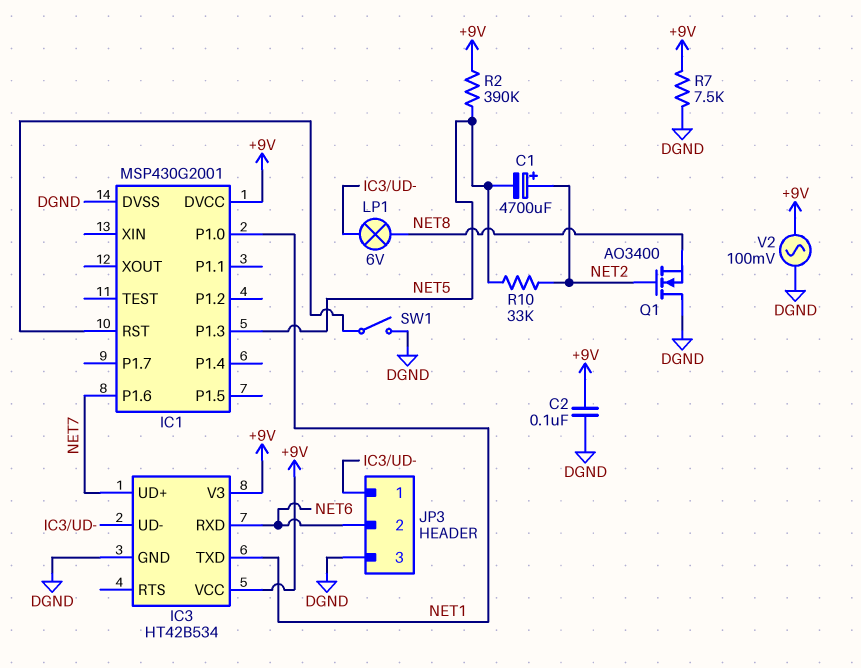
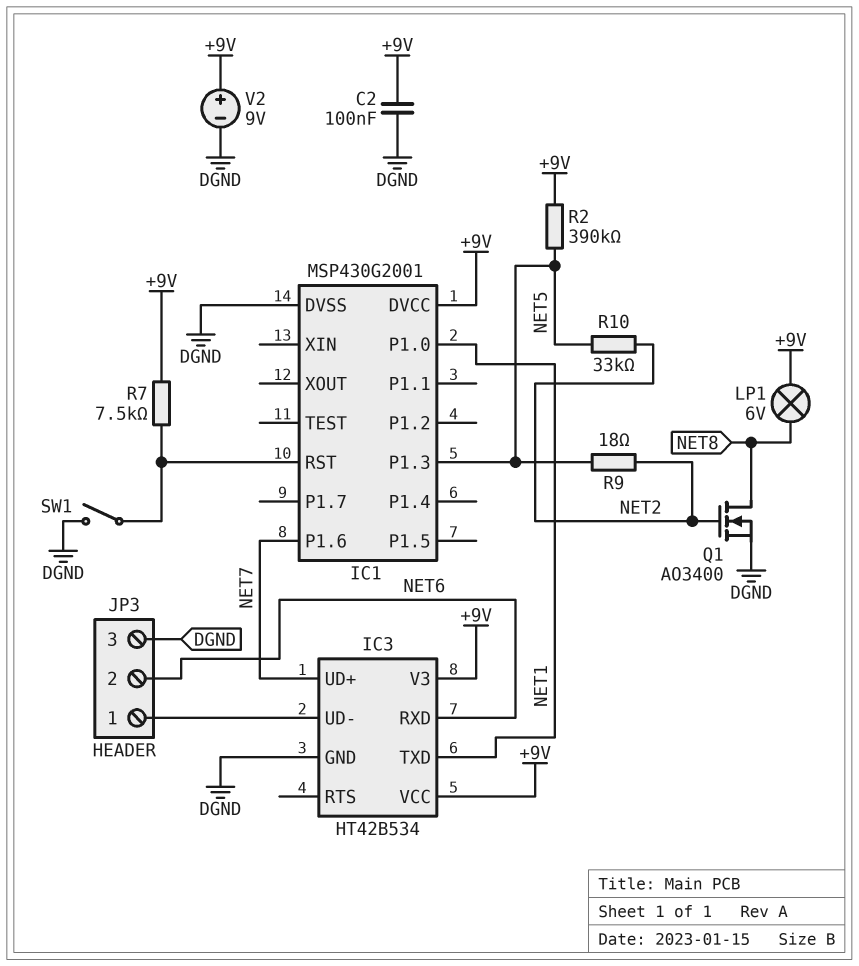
C1: 4700uF (plus NET2, minus NET5) -> none
LP1: lamp 6V (IC3/UD-, NET8) -> lamp 6V (+9V, NET8)
Q1: NMOS AO3400 (G NET2, D DGND, S NET8) -> NMOS AO3400 (G NET2, D NET8, S DGND)
R7: 7.5k (+9V, DGND) -> 7.5k (+9V, IC1/RST)
R9: none -> 18 (NET2, NET5)
V2: AC 100mV (+9V, DGND) -> 9V (plus +9V, minus DGND)

